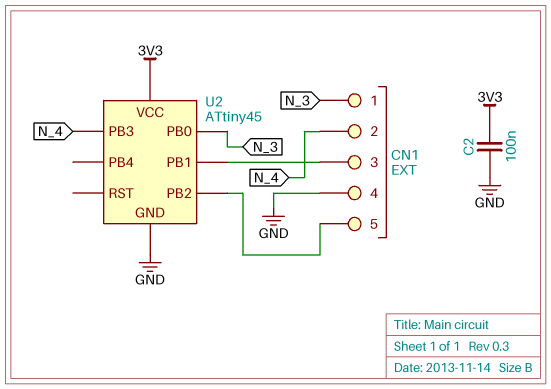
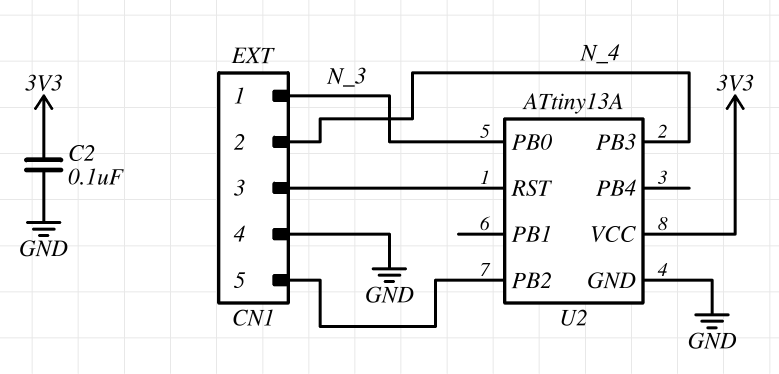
U2: ATtiny45 -> ATtiny13A
U2 pin PB1: CN1/3 -> none
U2 pin RST: none -> CN1/3

